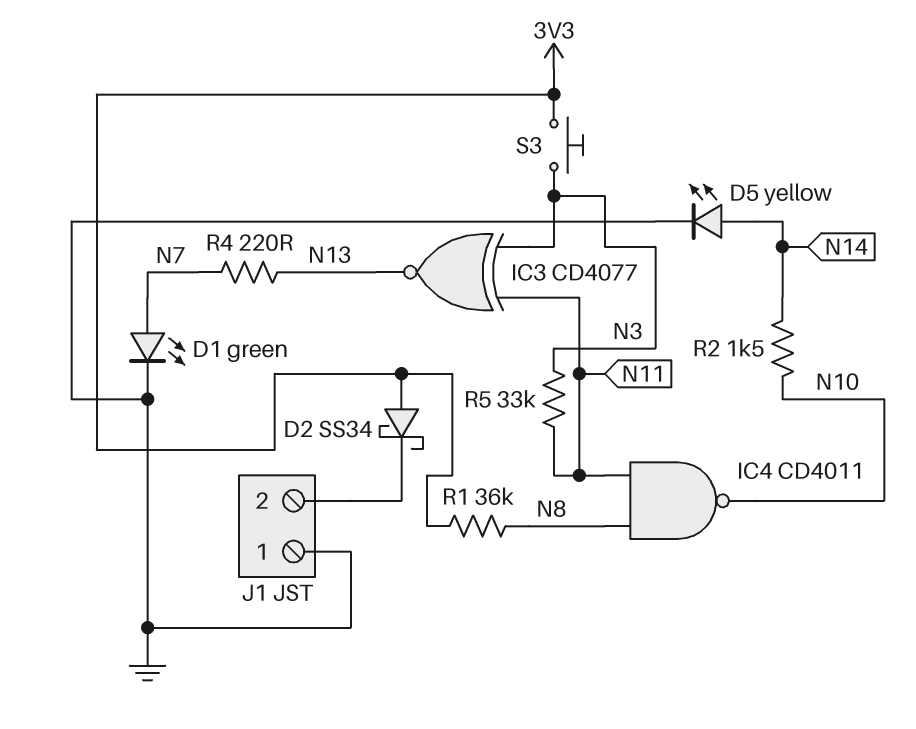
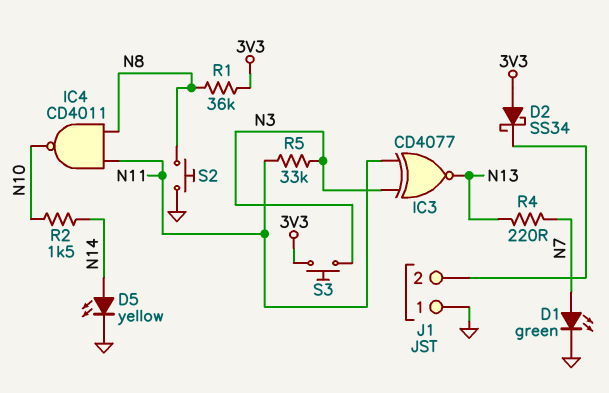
S2: none -> button (GND, N8)

